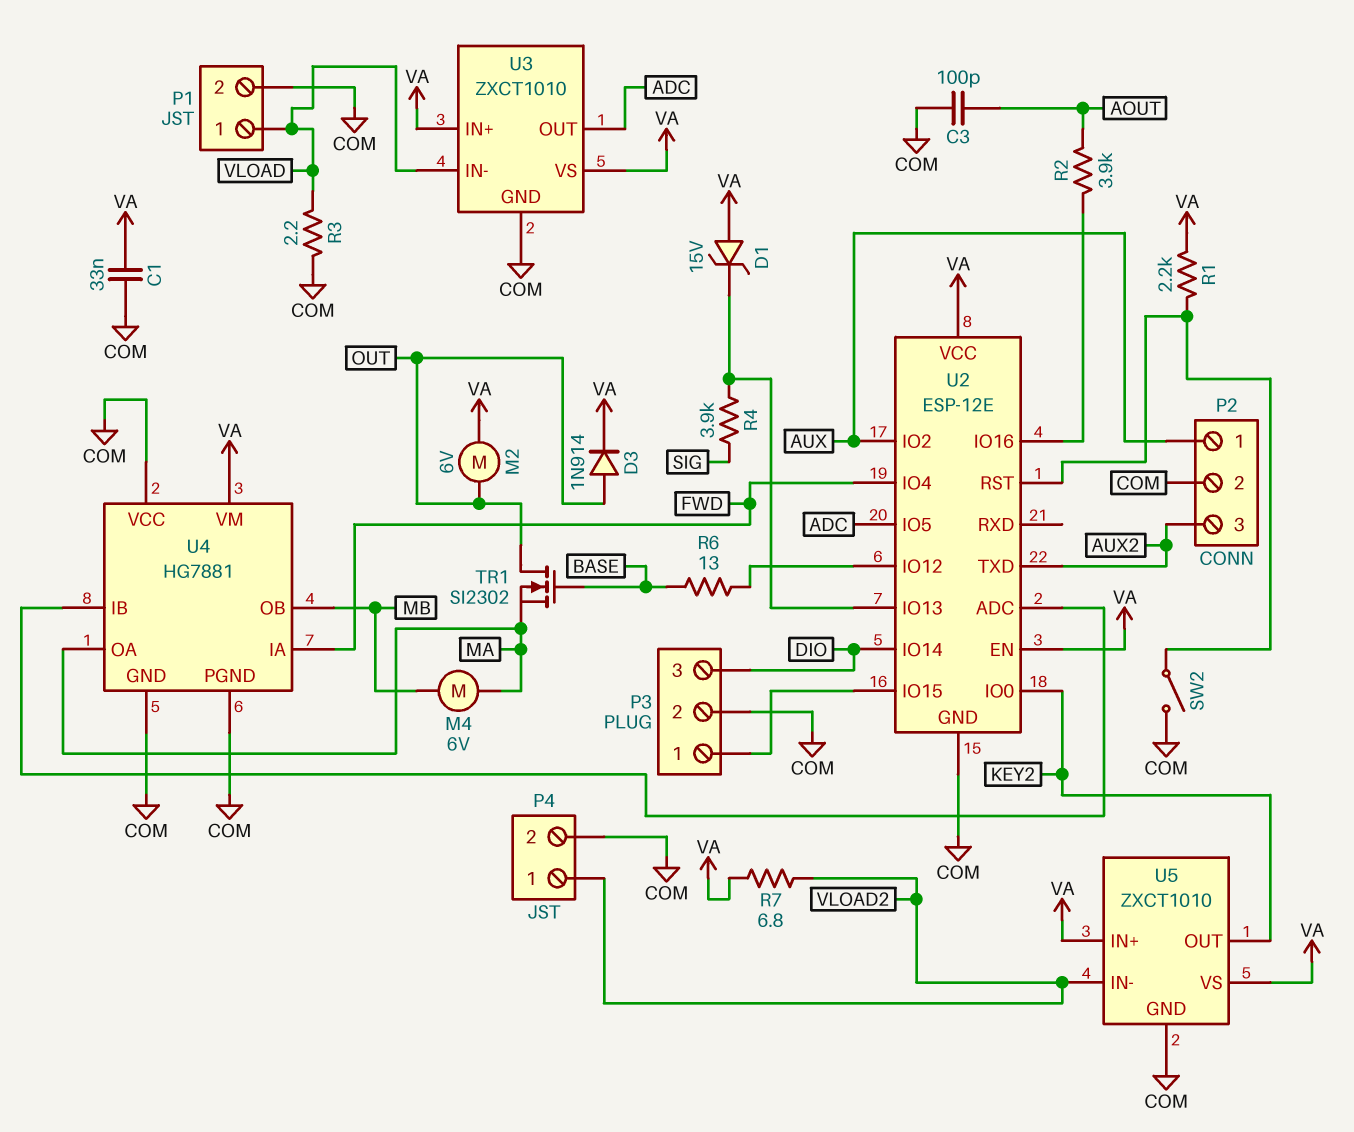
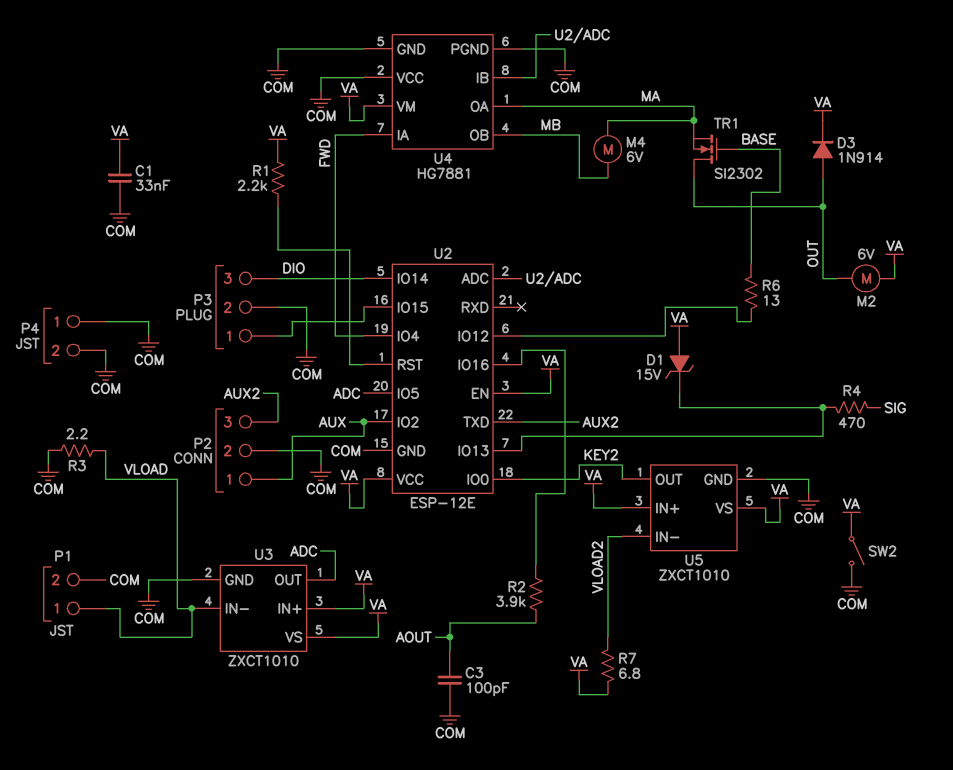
P4 pin 1: VLOAD2 -> COM
R4: 3.9k (SIG, U2/IO13) -> 470 (SIG, U2/IO13)
SW2: switch (COM, U2/RST) -> switch (COM, VA)

